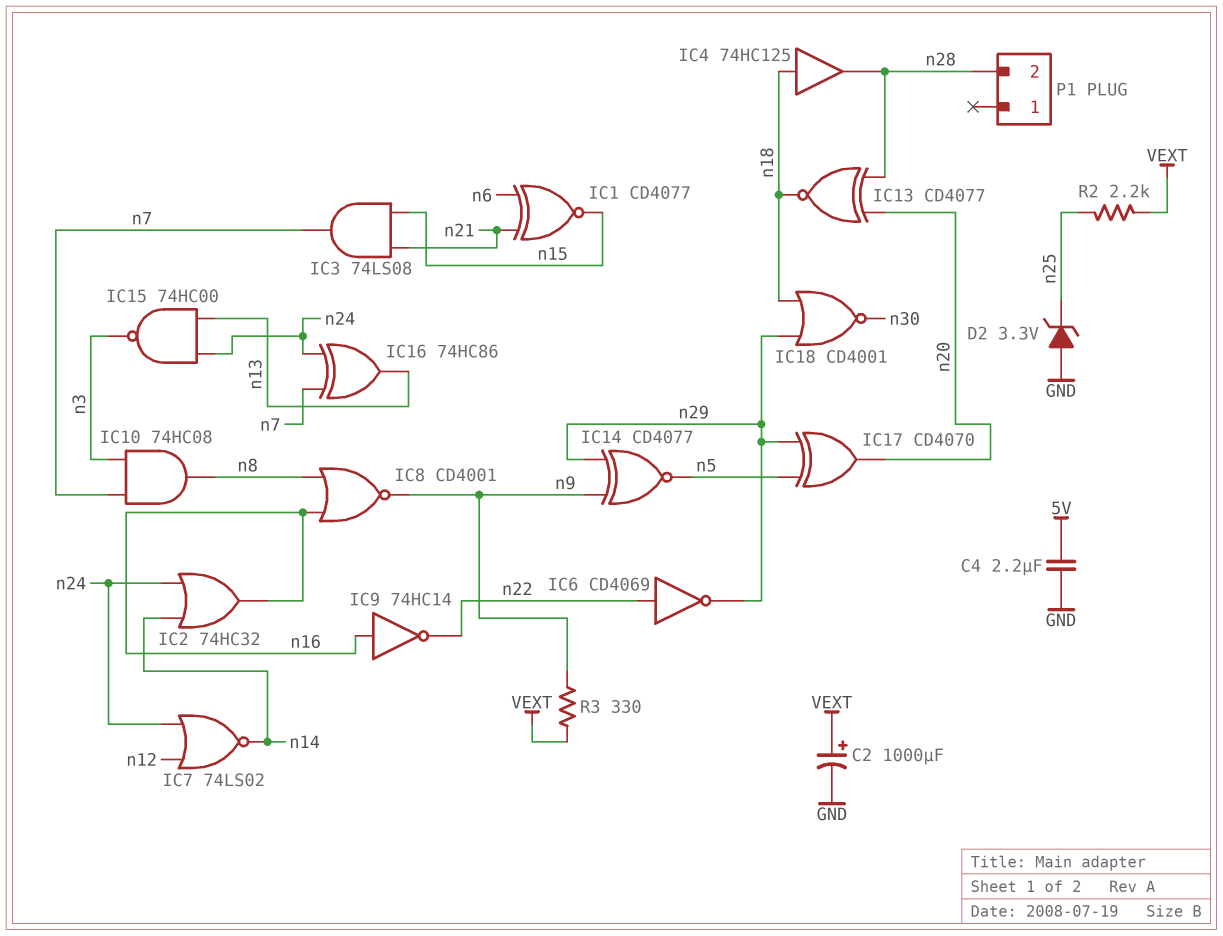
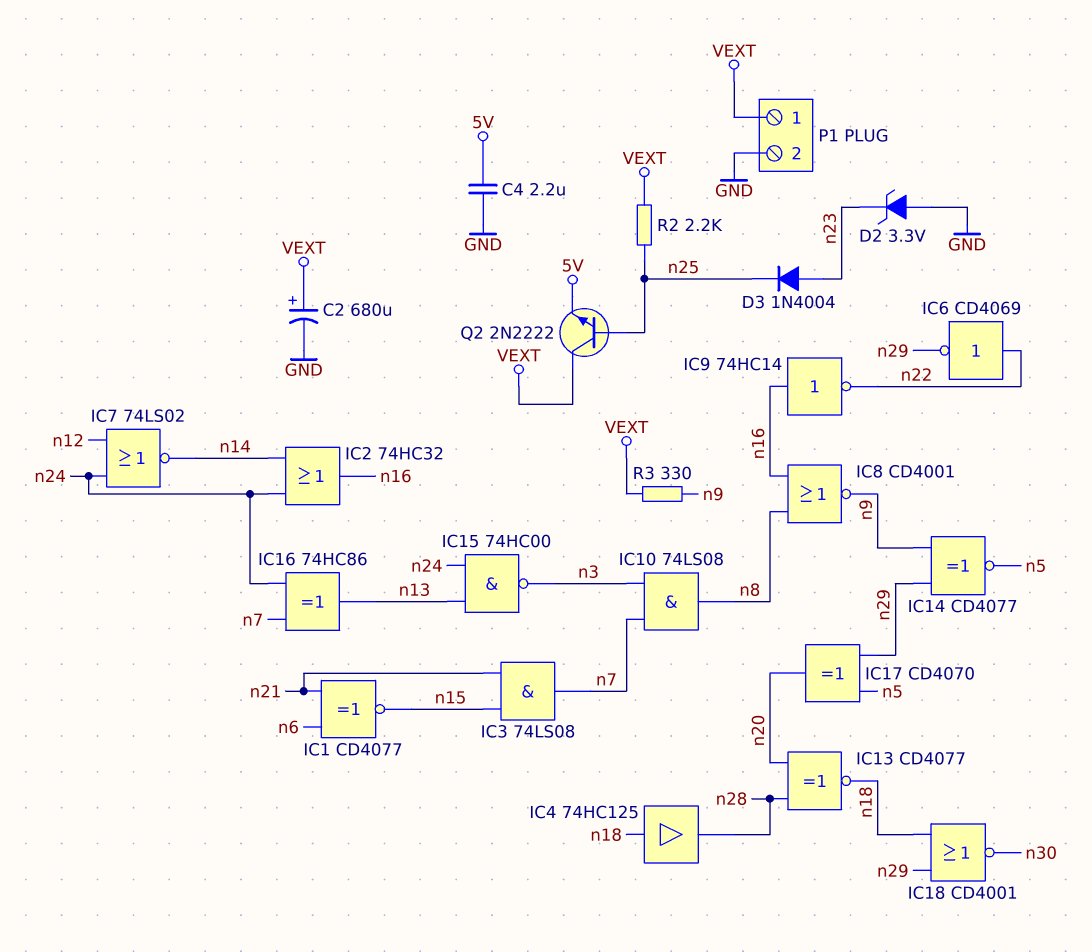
C2: 1000uF (plus VEXT, minus GND) -> 680uF (plus VEXT, minus GND)
D2: zener 3.3V (A GND, K n25) -> zener 3.3V (A GND, K n23)
D3: none -> diode 1N4004 (A n23, K n25)
IC10: AND 74HC08 (in n3, in n7, out n8) -> AND 74LS08 (in n3, in n7, out n8)
P1 pin 1: none -> VEXT
P1 pin 2: n28 -> GND
Q2: none -> NPN 2N2222 (B n25, C VEXT, E 5V)

